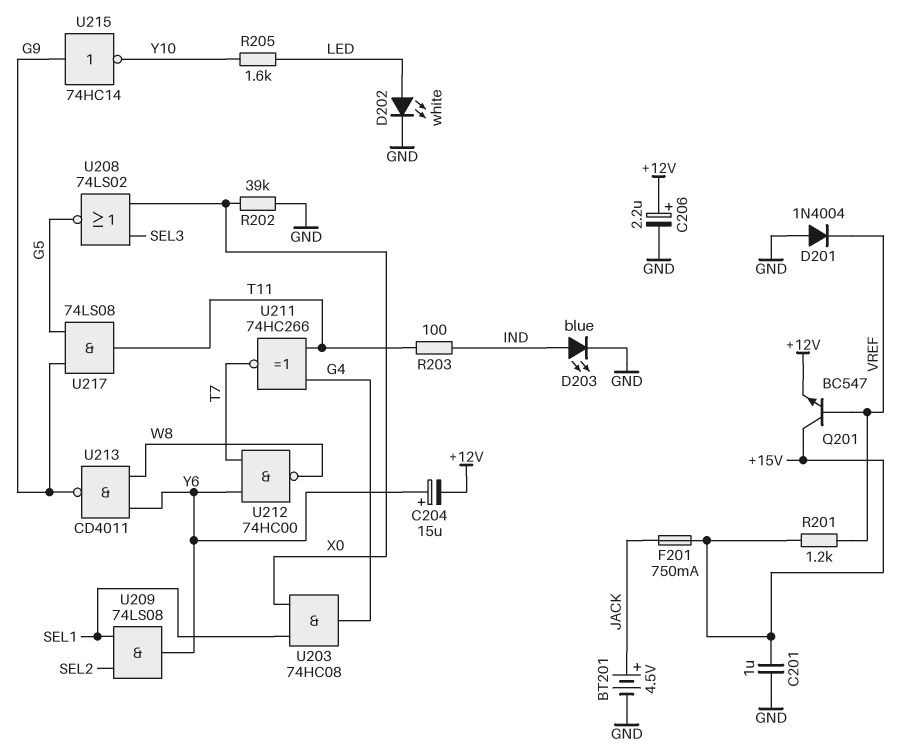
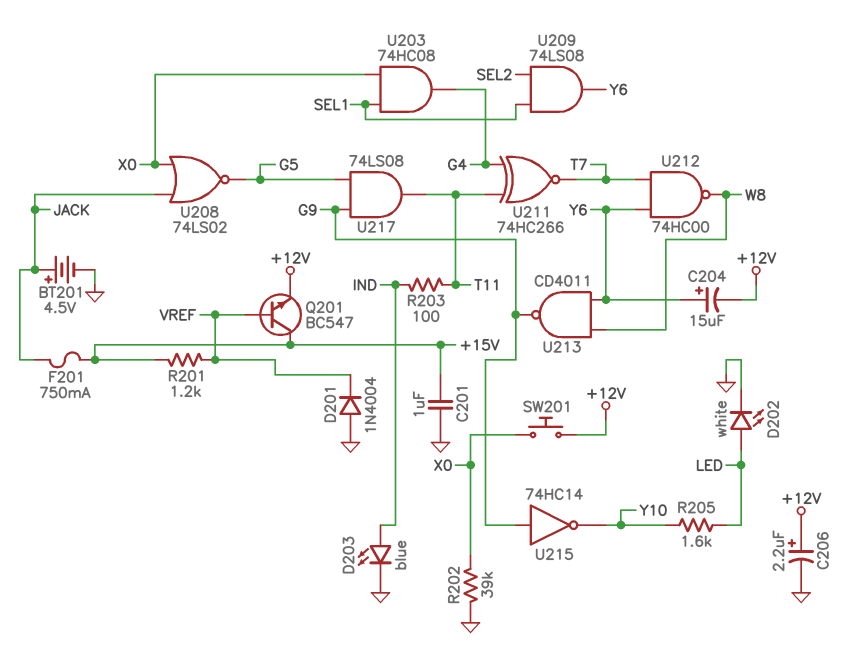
SW201: none -> button (+12V, X0)
U208: NOR 74LS02 (in SEL3, in X0, out G5) -> NOR 74LS02 (in JACK, in X0, out G5)

